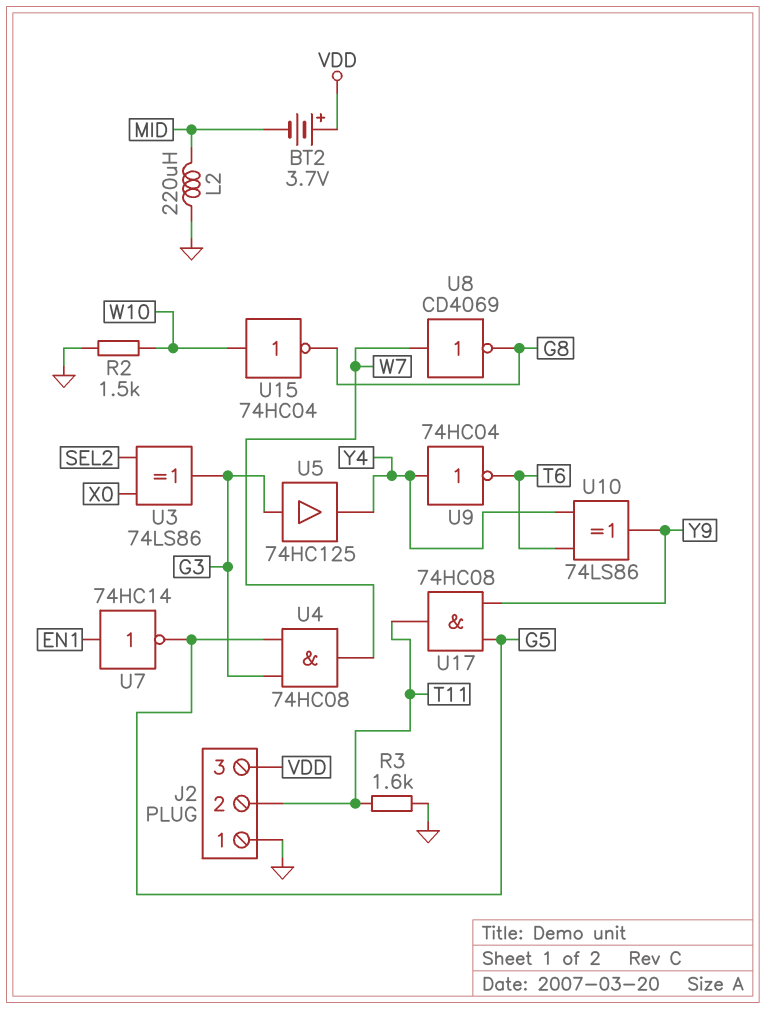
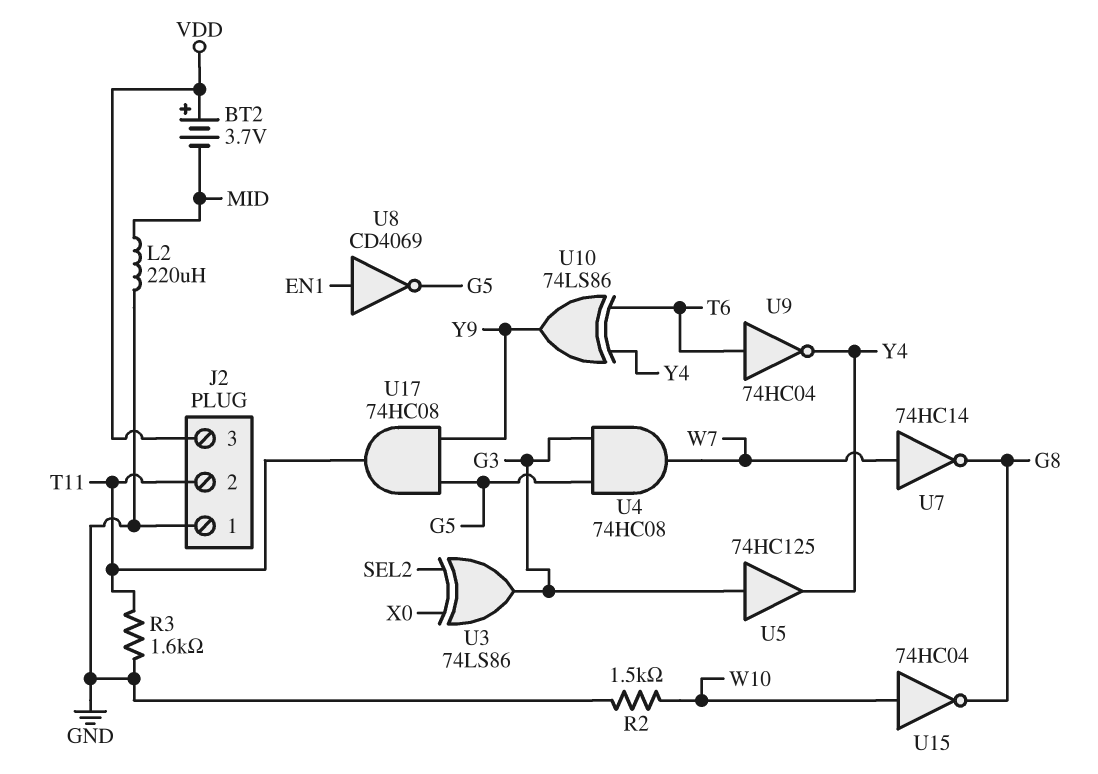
U7: NOT 74HC14 (in EN1, out G5) -> NOT 74HC14 (in W7, out G8)
U8: NOT CD4069 (in W7, out G8) -> NOT CD4069 (in EN1, out G5)
U9: NOT 74HC04 (in Y4, out T6) -> NOT 74HC04 (in T6, out Y4)

